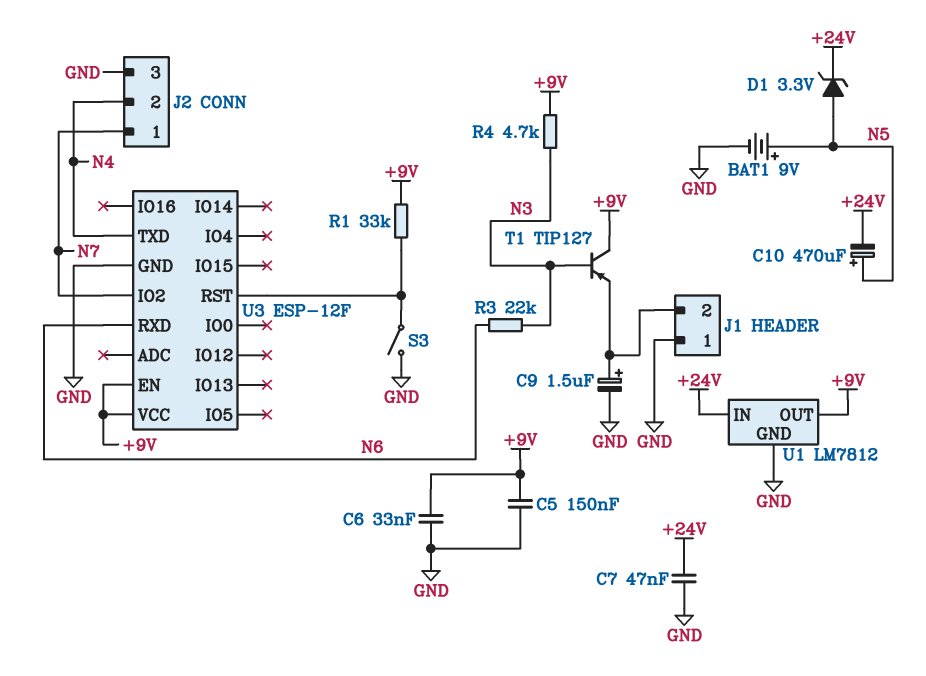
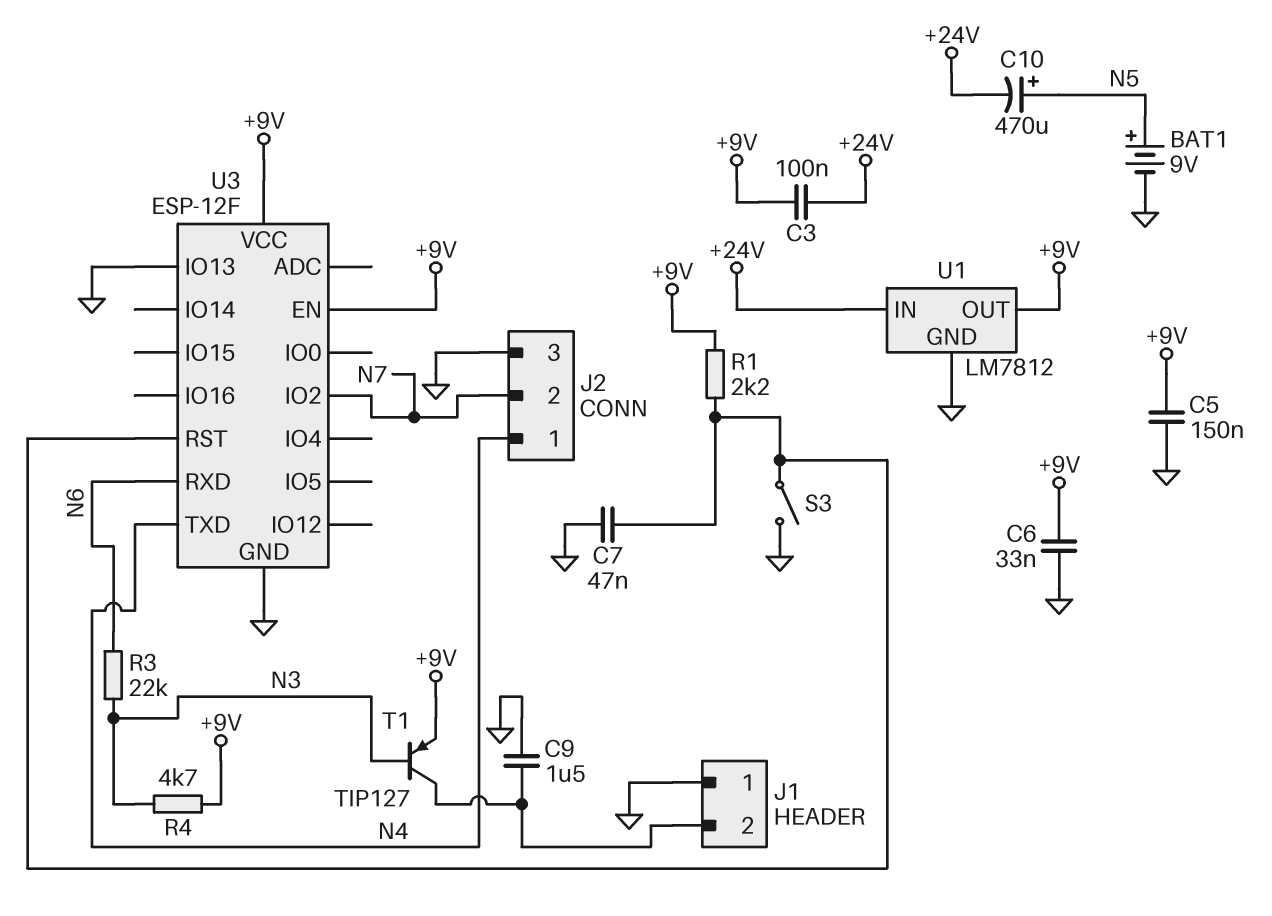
C3: none -> 100nF (+9V, +24V)
C7: 47nF (+24V, GND) -> 47nF (GND, U3/RST)
C9: 1.5uF (plus J1/2, minus GND) -> 1.5uF (GND, J1/2)
D1: zener 3.3V (A N5, K +24V) -> none
J2 pin 1: N7 -> N4
J2 pin 2: N4 -> N7
R1: 33k (+9V, U3/RST) -> 2.2k (+9V, U3/RST)
T1: PNP TIP127 (B N3, C +9V, E J1/2) -> PNP TIP127 (B N3, C J1/2, E +9V)
U3 pin IO13: none -> GND

